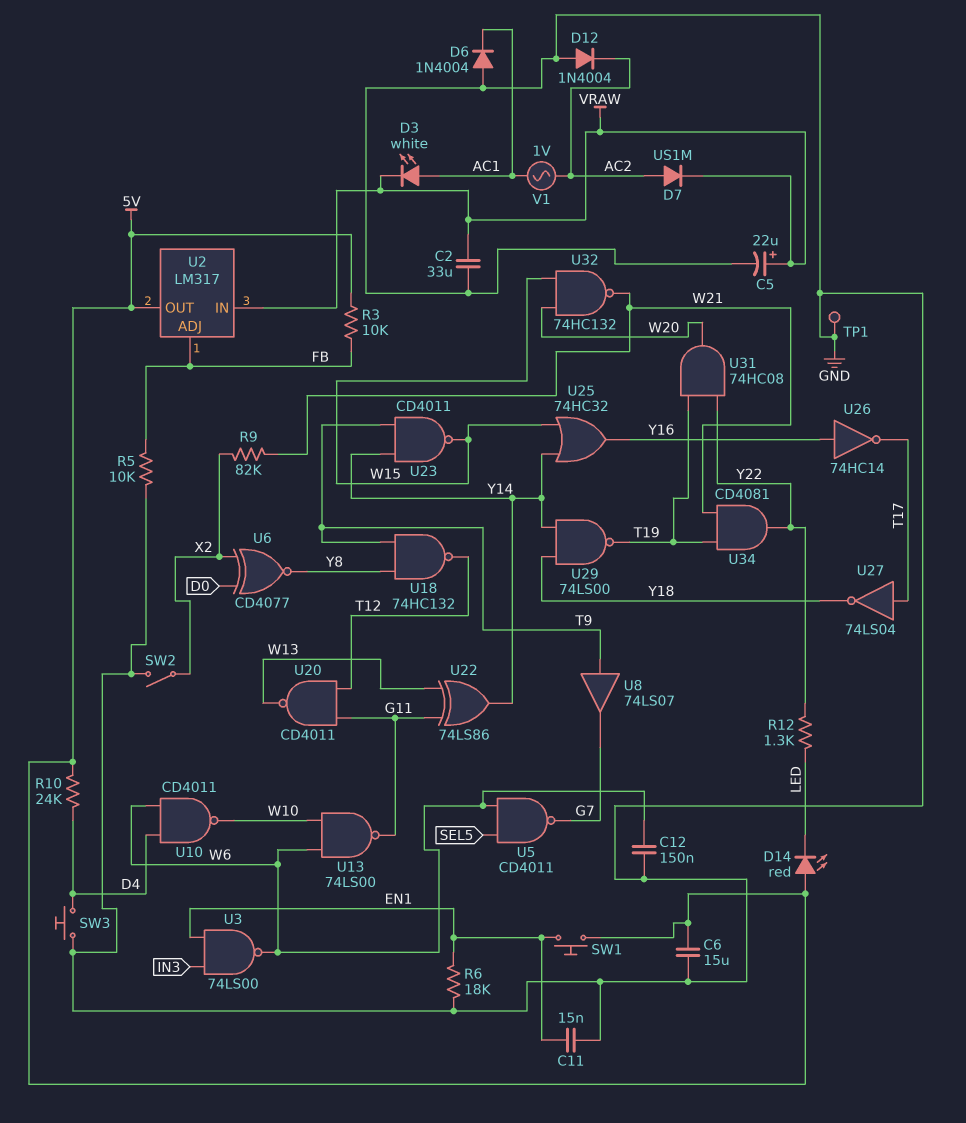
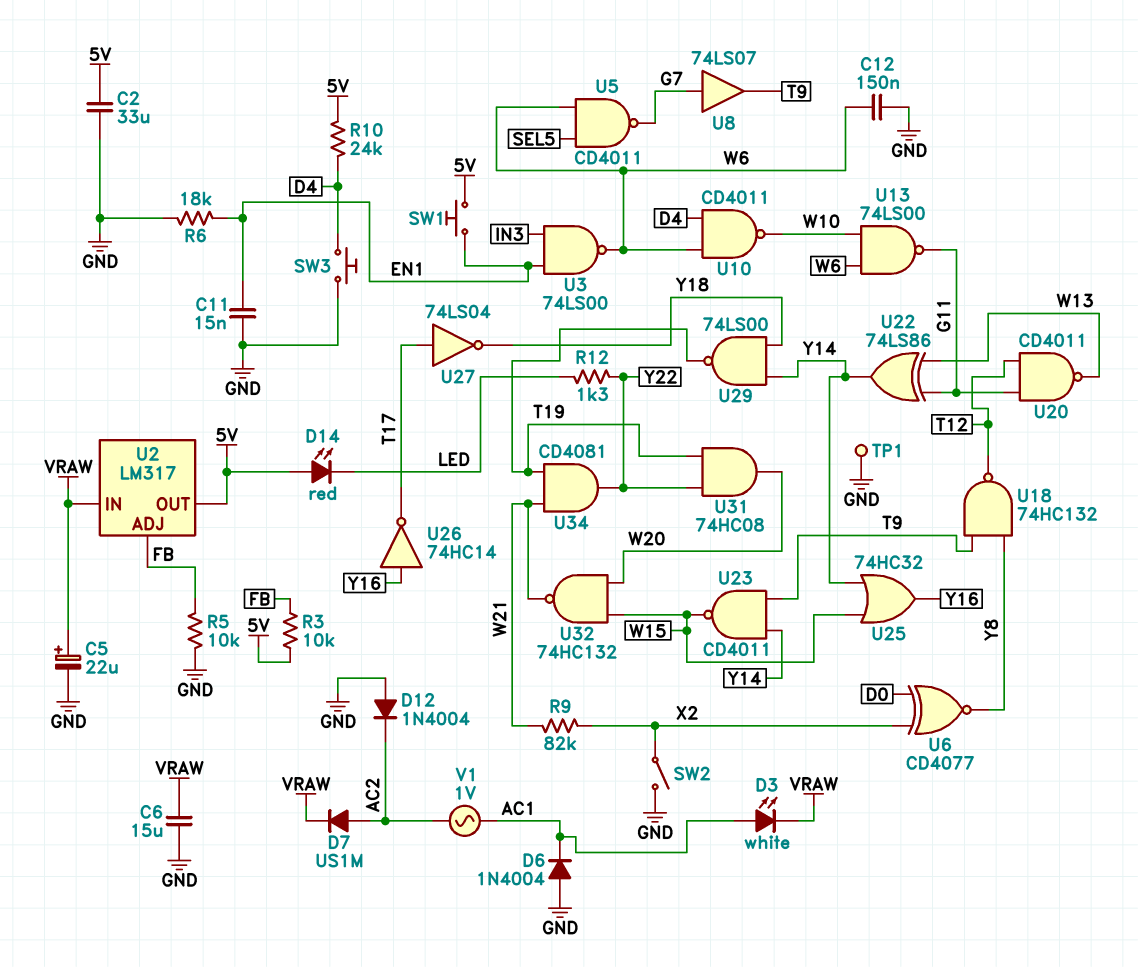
C2: 33uF (GND, VRAW) -> 33uF (5V, GND)
C6: 15uF (5V, GND) -> 15uF (GND, VRAW)
U8: buffer 74LS07 (in T9, out G7) -> buffer 74LS07 (in G7, out T9)

